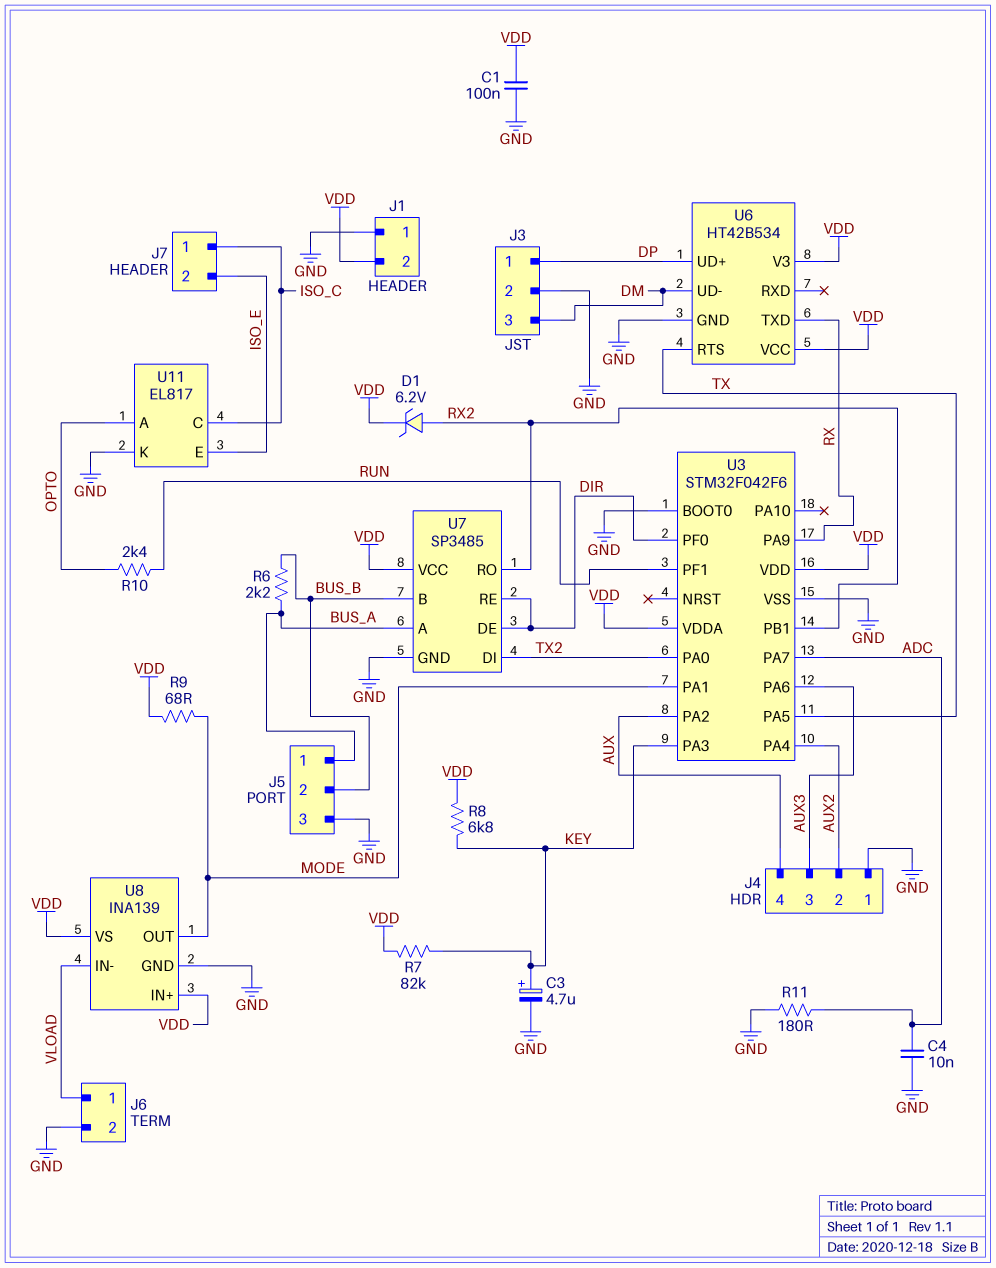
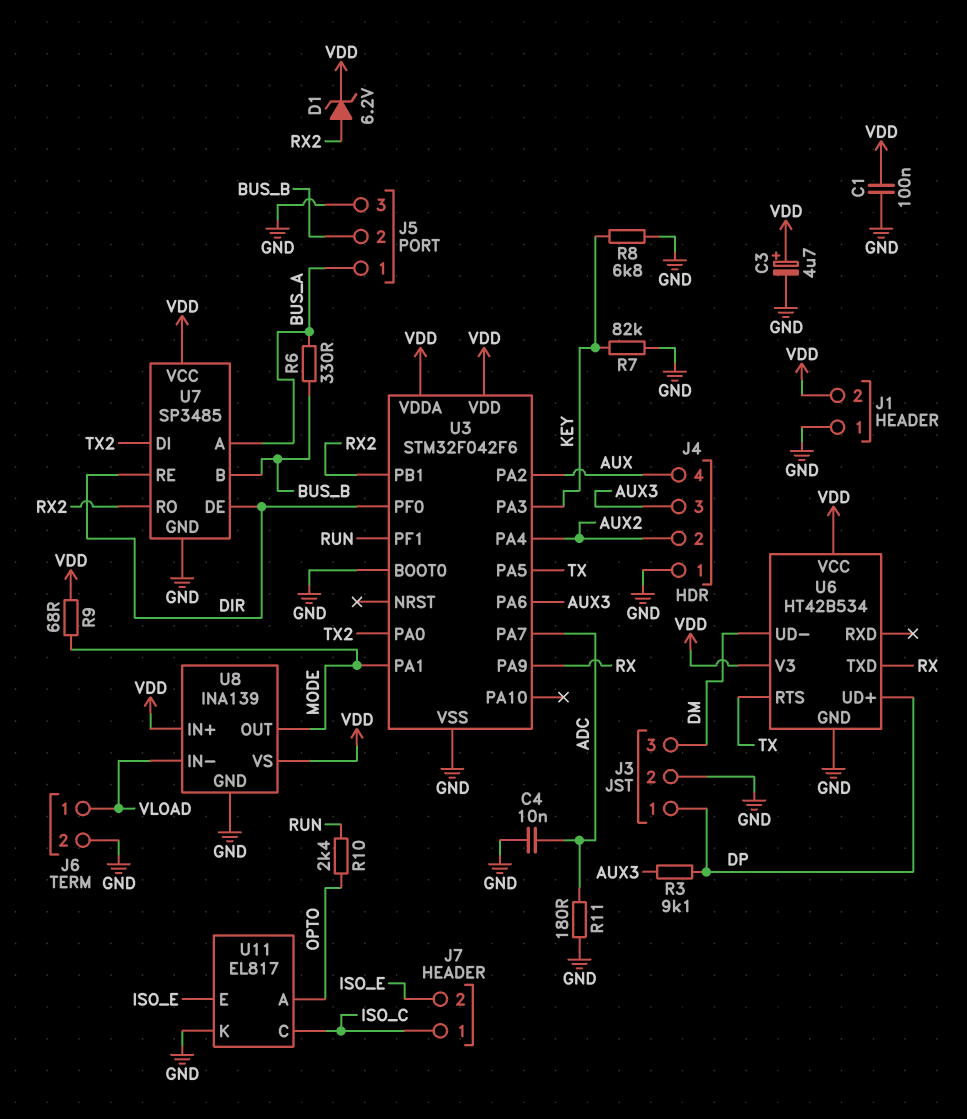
C3: 4.7uF (plus KEY, minus GND) -> 4.7uF (plus VDD, minus GND)
R3: none -> 9.1k (AUX3, DP)
R6: 2.2k (BUS_A, BUS_B) -> 330 (BUS_A, BUS_B)
R7: 82k (KEY, VDD) -> 82k (GND, KEY)
R8: 6.8k (KEY, VDD) -> 6.8k (GND, KEY)

